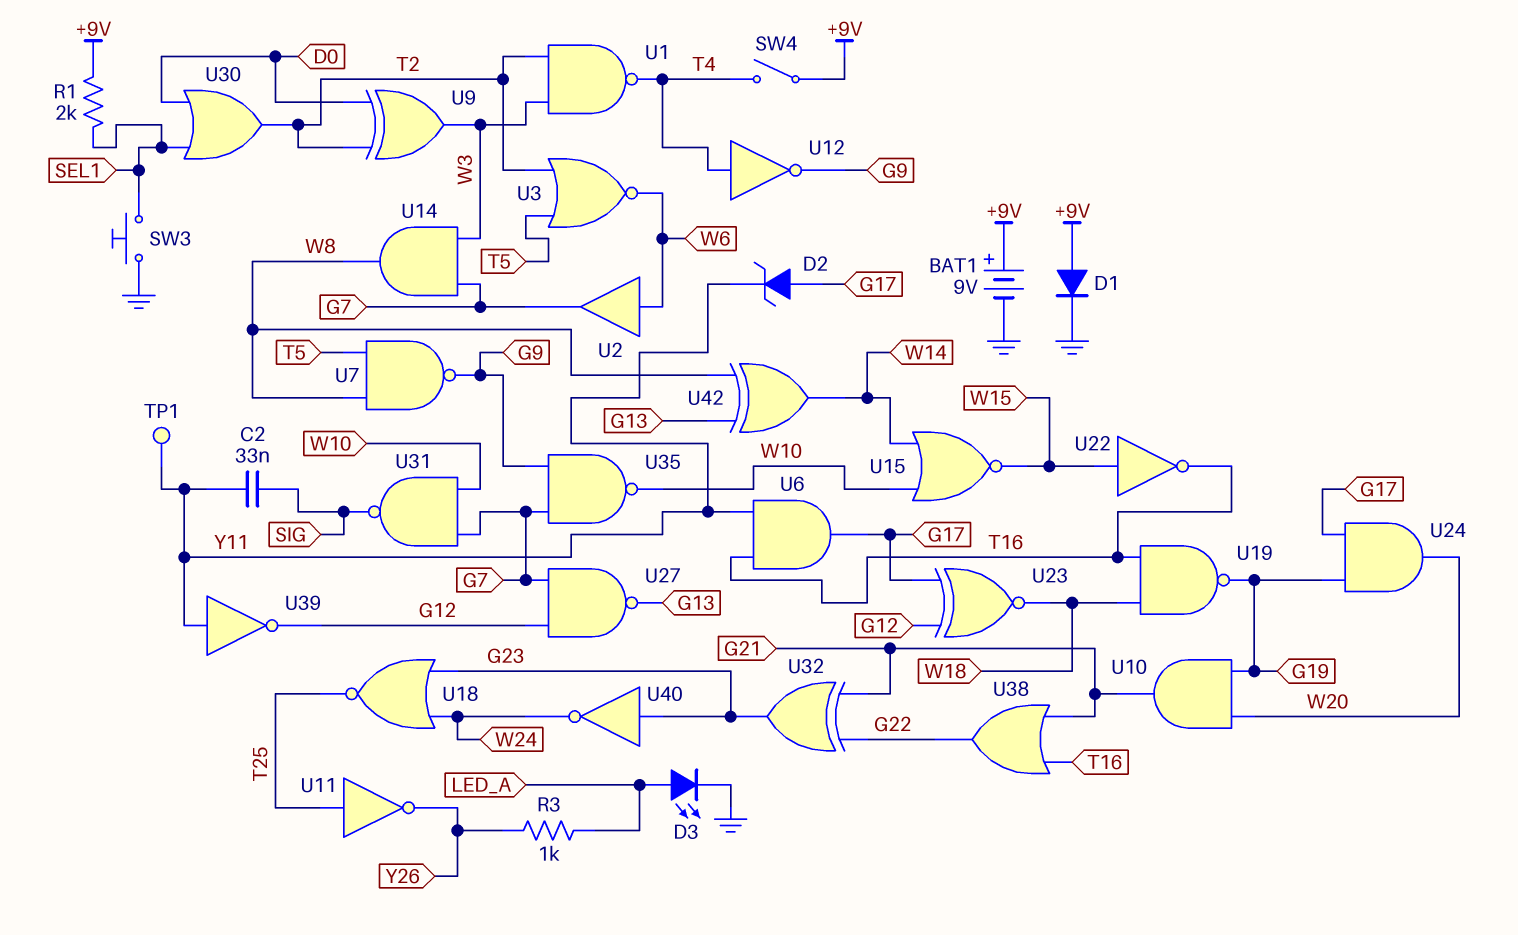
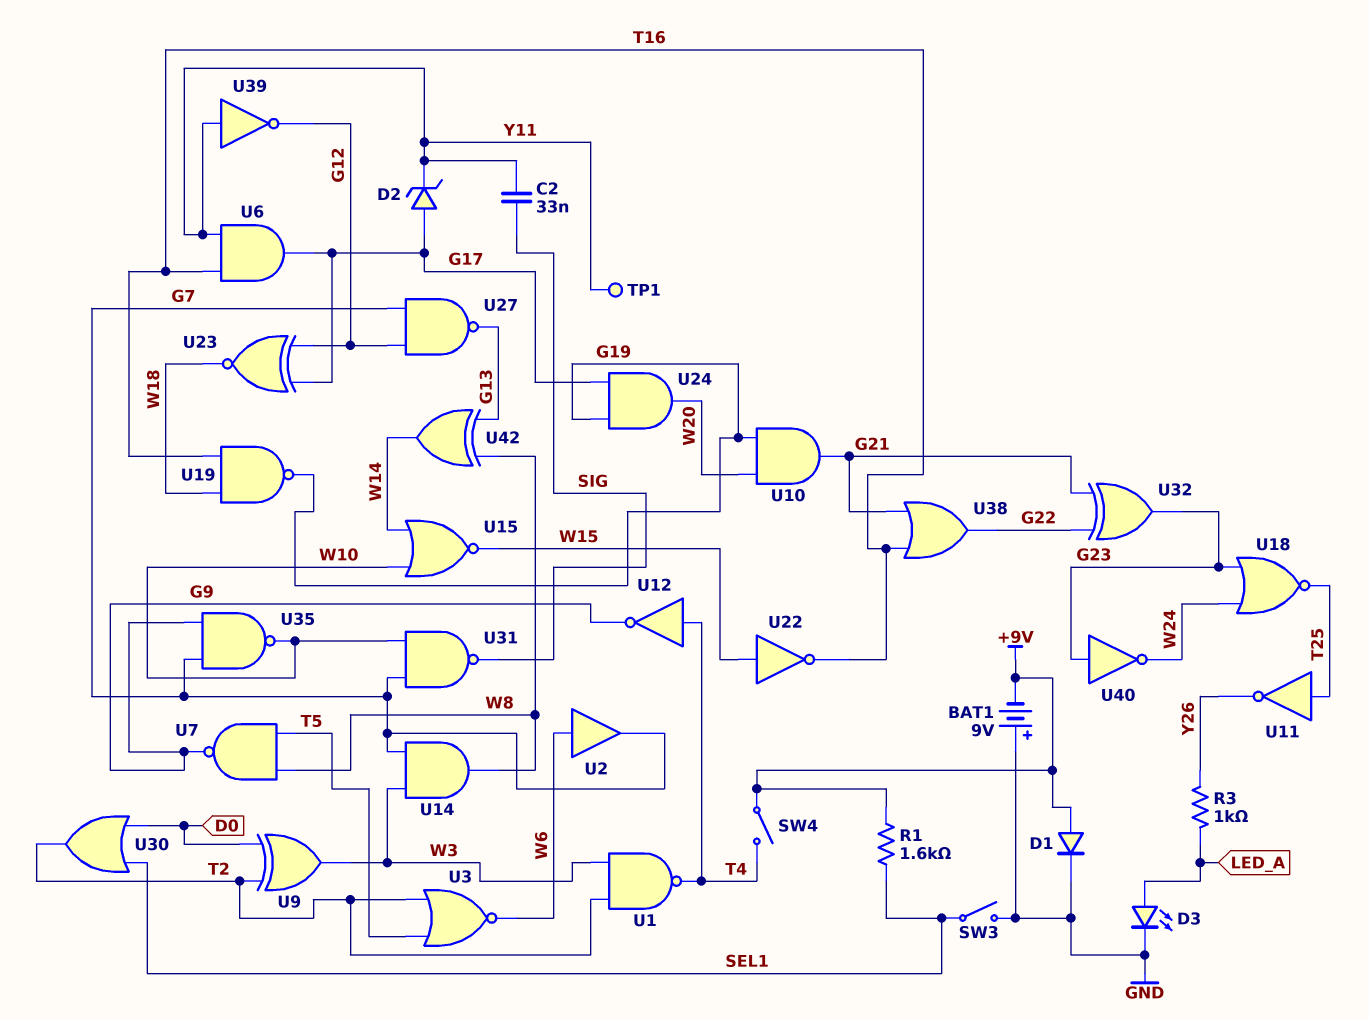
BAT1: 9V (plus +9V, minus GND) -> 9V (plus GND, minus +9V)
R1: 2k (+9V, SEL1) -> 1.6k (+9V, SEL1)
SW3: button (GND, SEL1) -> switch (GND, SEL1)

